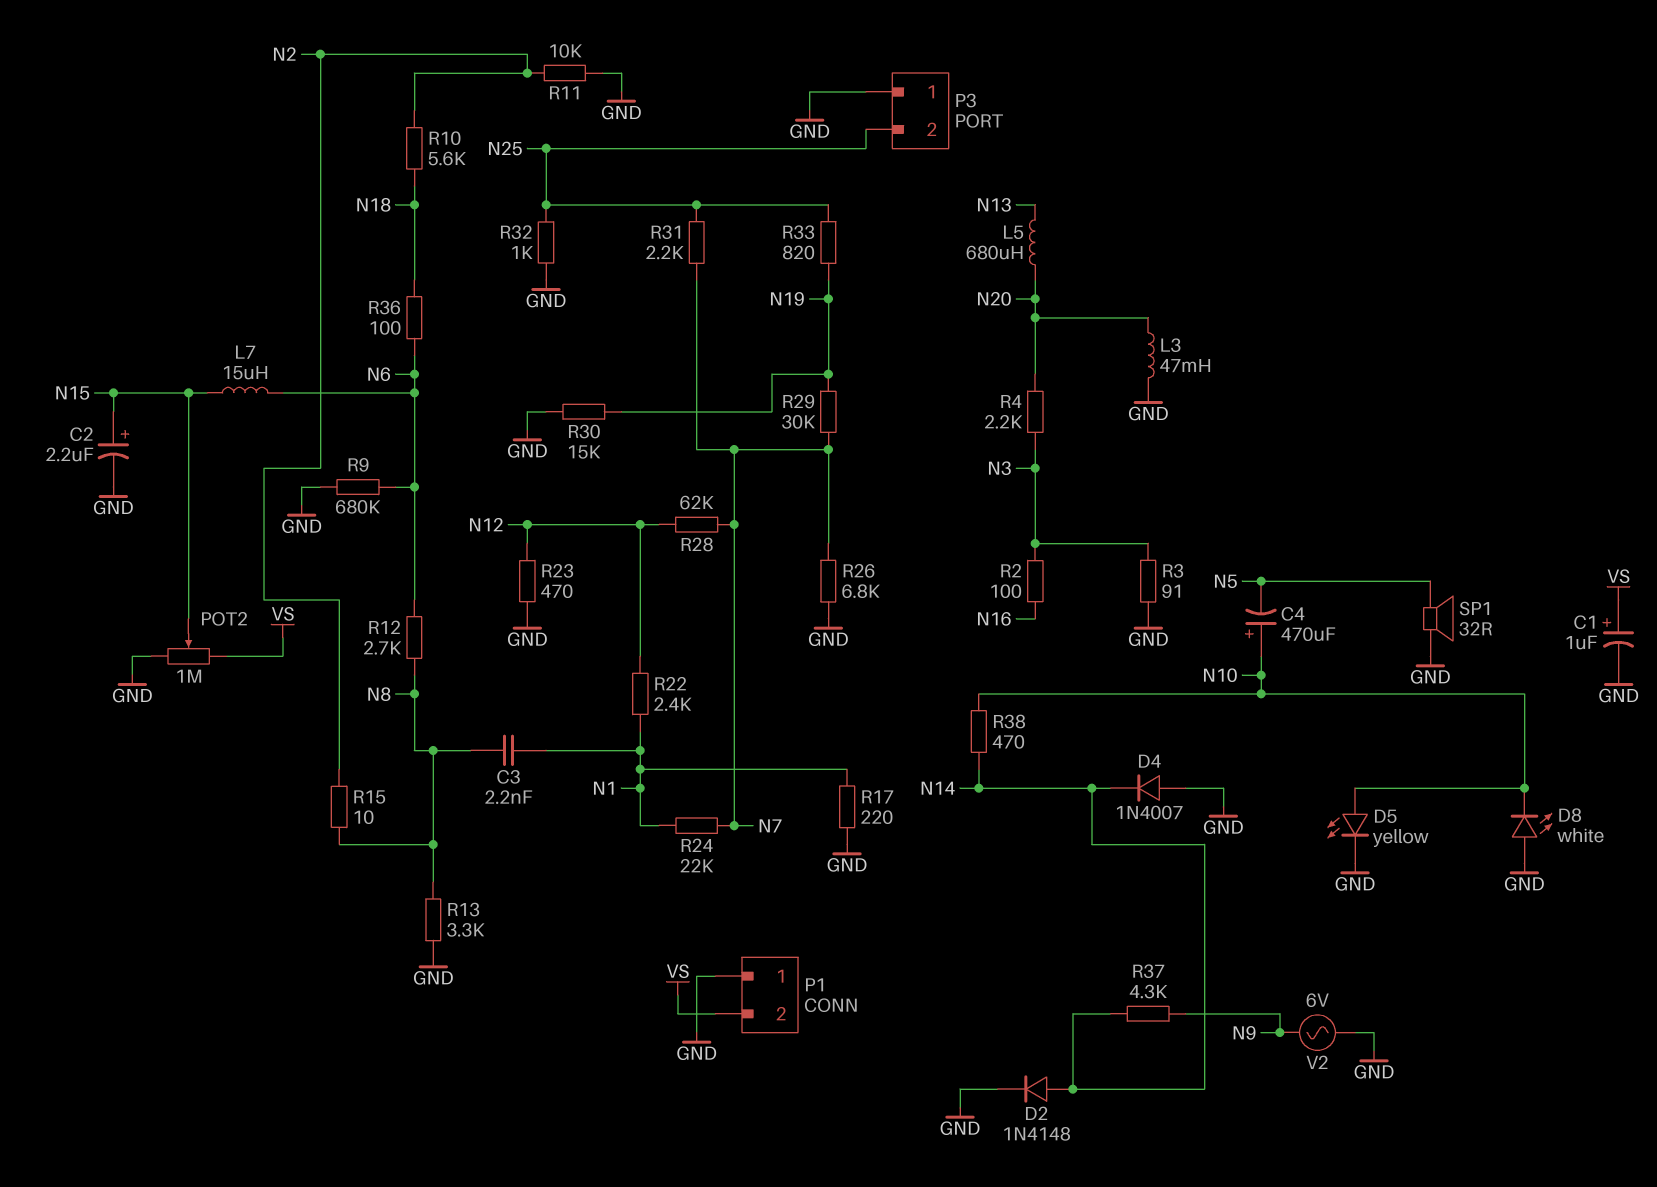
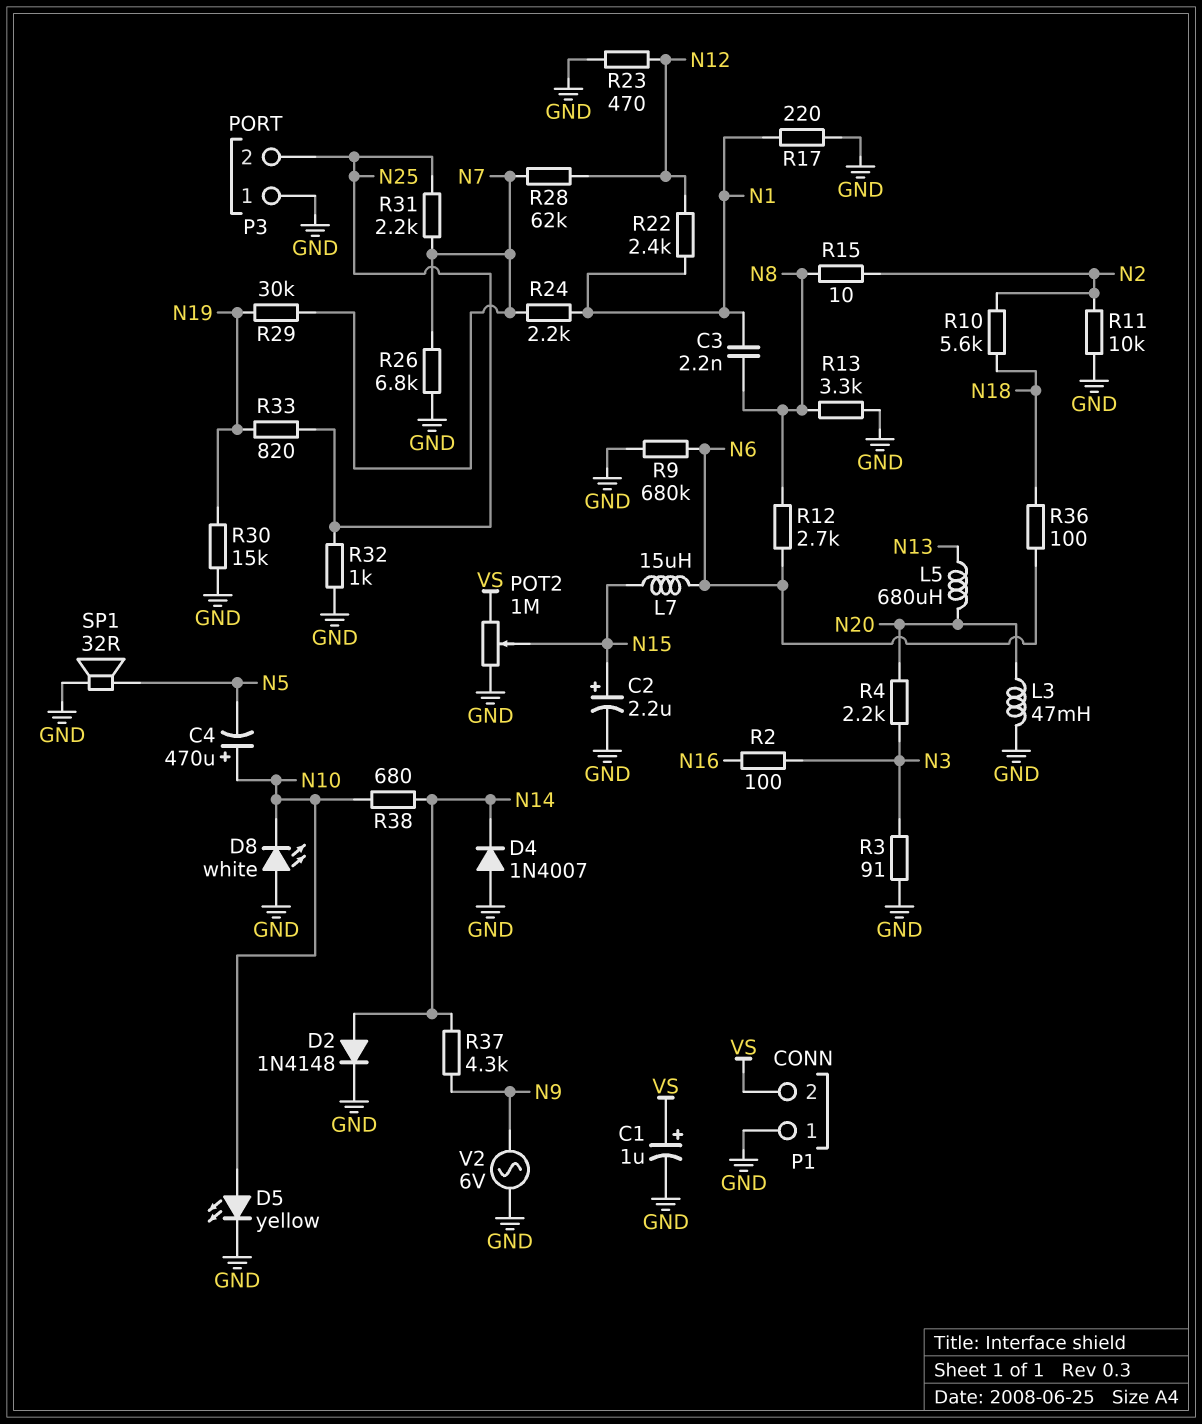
R24: 22k (N1, N7) -> 2.2k (N1, N7)
R38: 470 (N10, N14) -> 680 (N10, N14)

